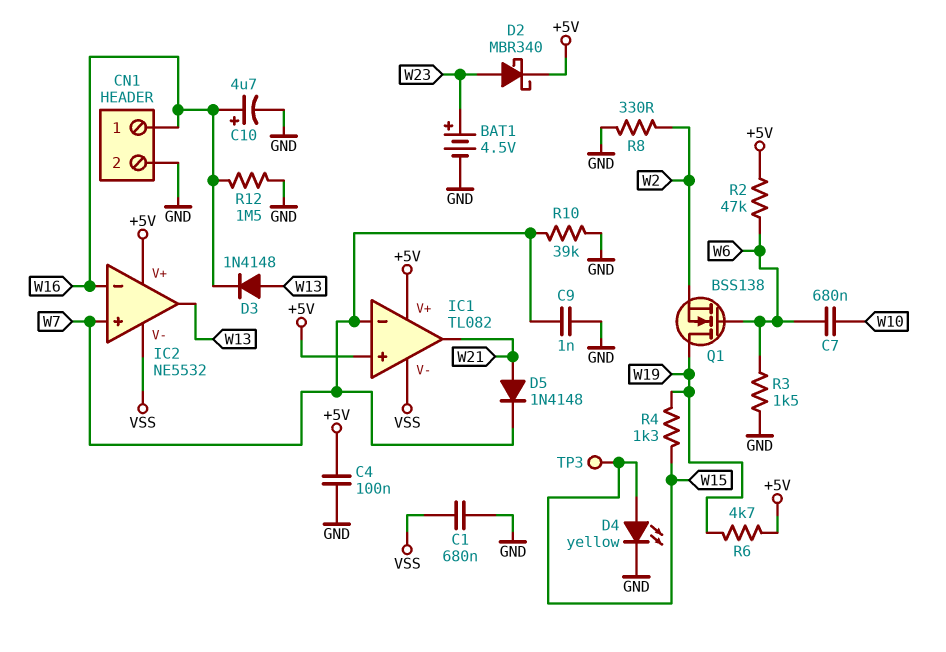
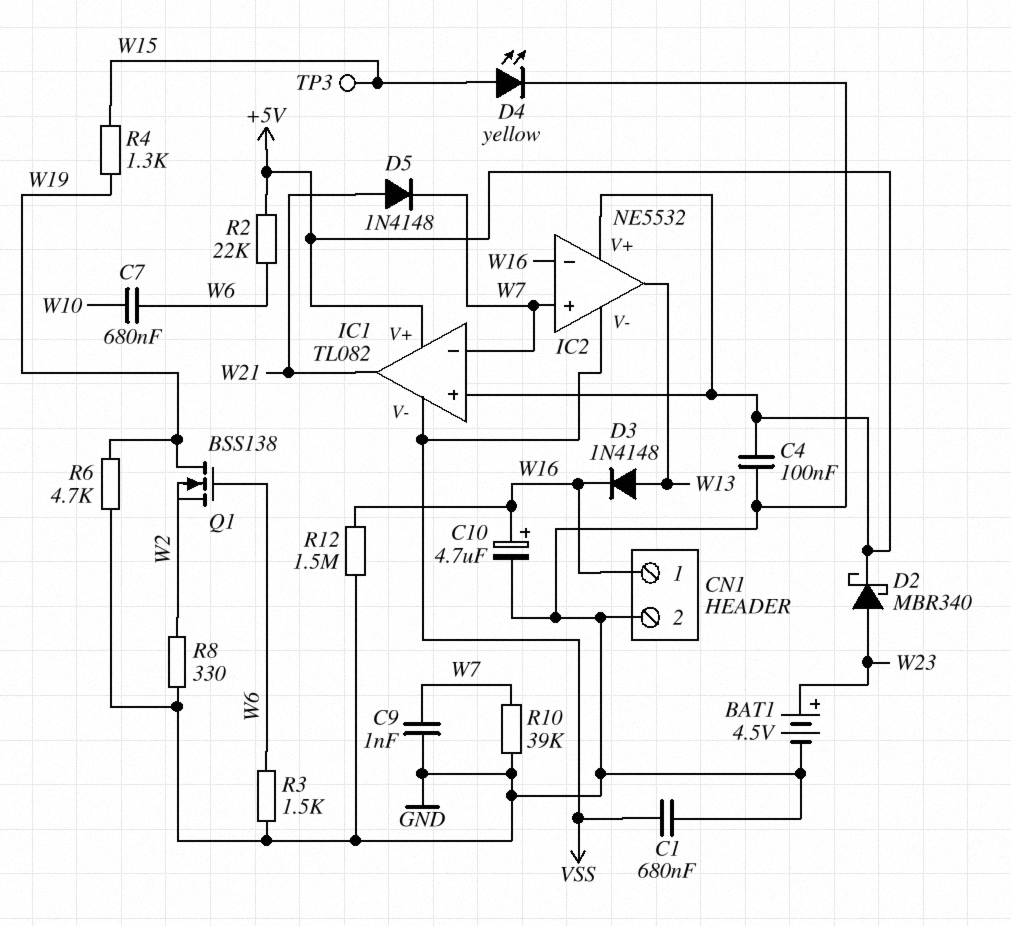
R2: 47k (+5V, W6) -> 22k (+5V, W6)
R6: 4.7k (+5V, W19) -> 4.7k (GND, W19)

